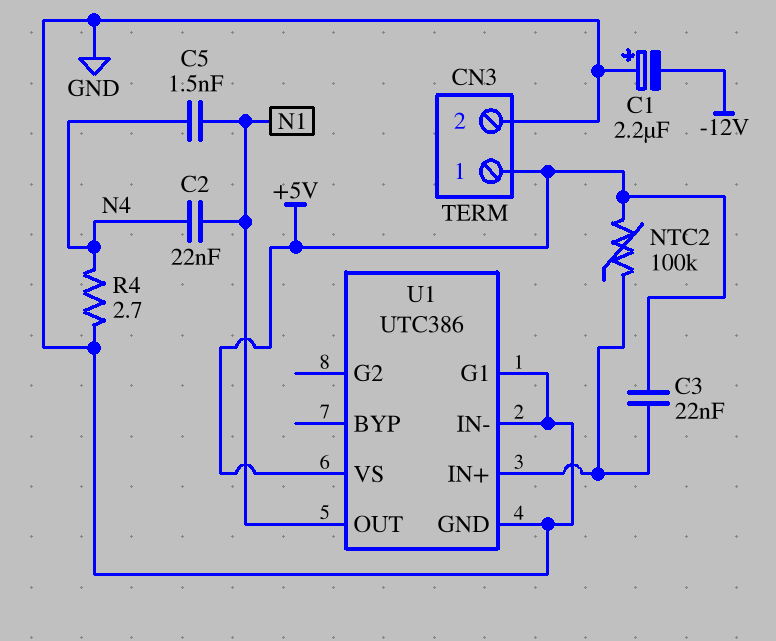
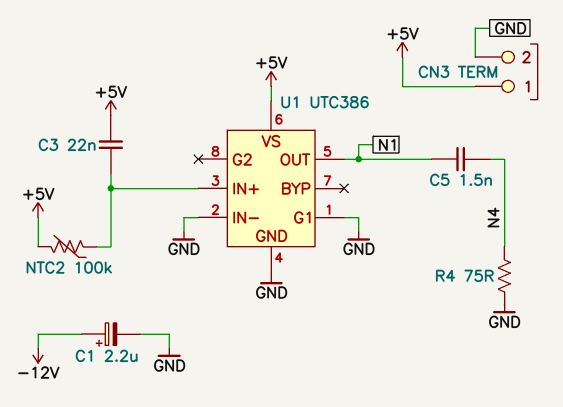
C1: 2.2uF (plus GND, minus -12V) -> 2.2uF (plus -12V, minus GND)
C2: 22nF (N1, N4) -> none
R4: 2.7 (GND, N4) -> 75 (GND, N4)

